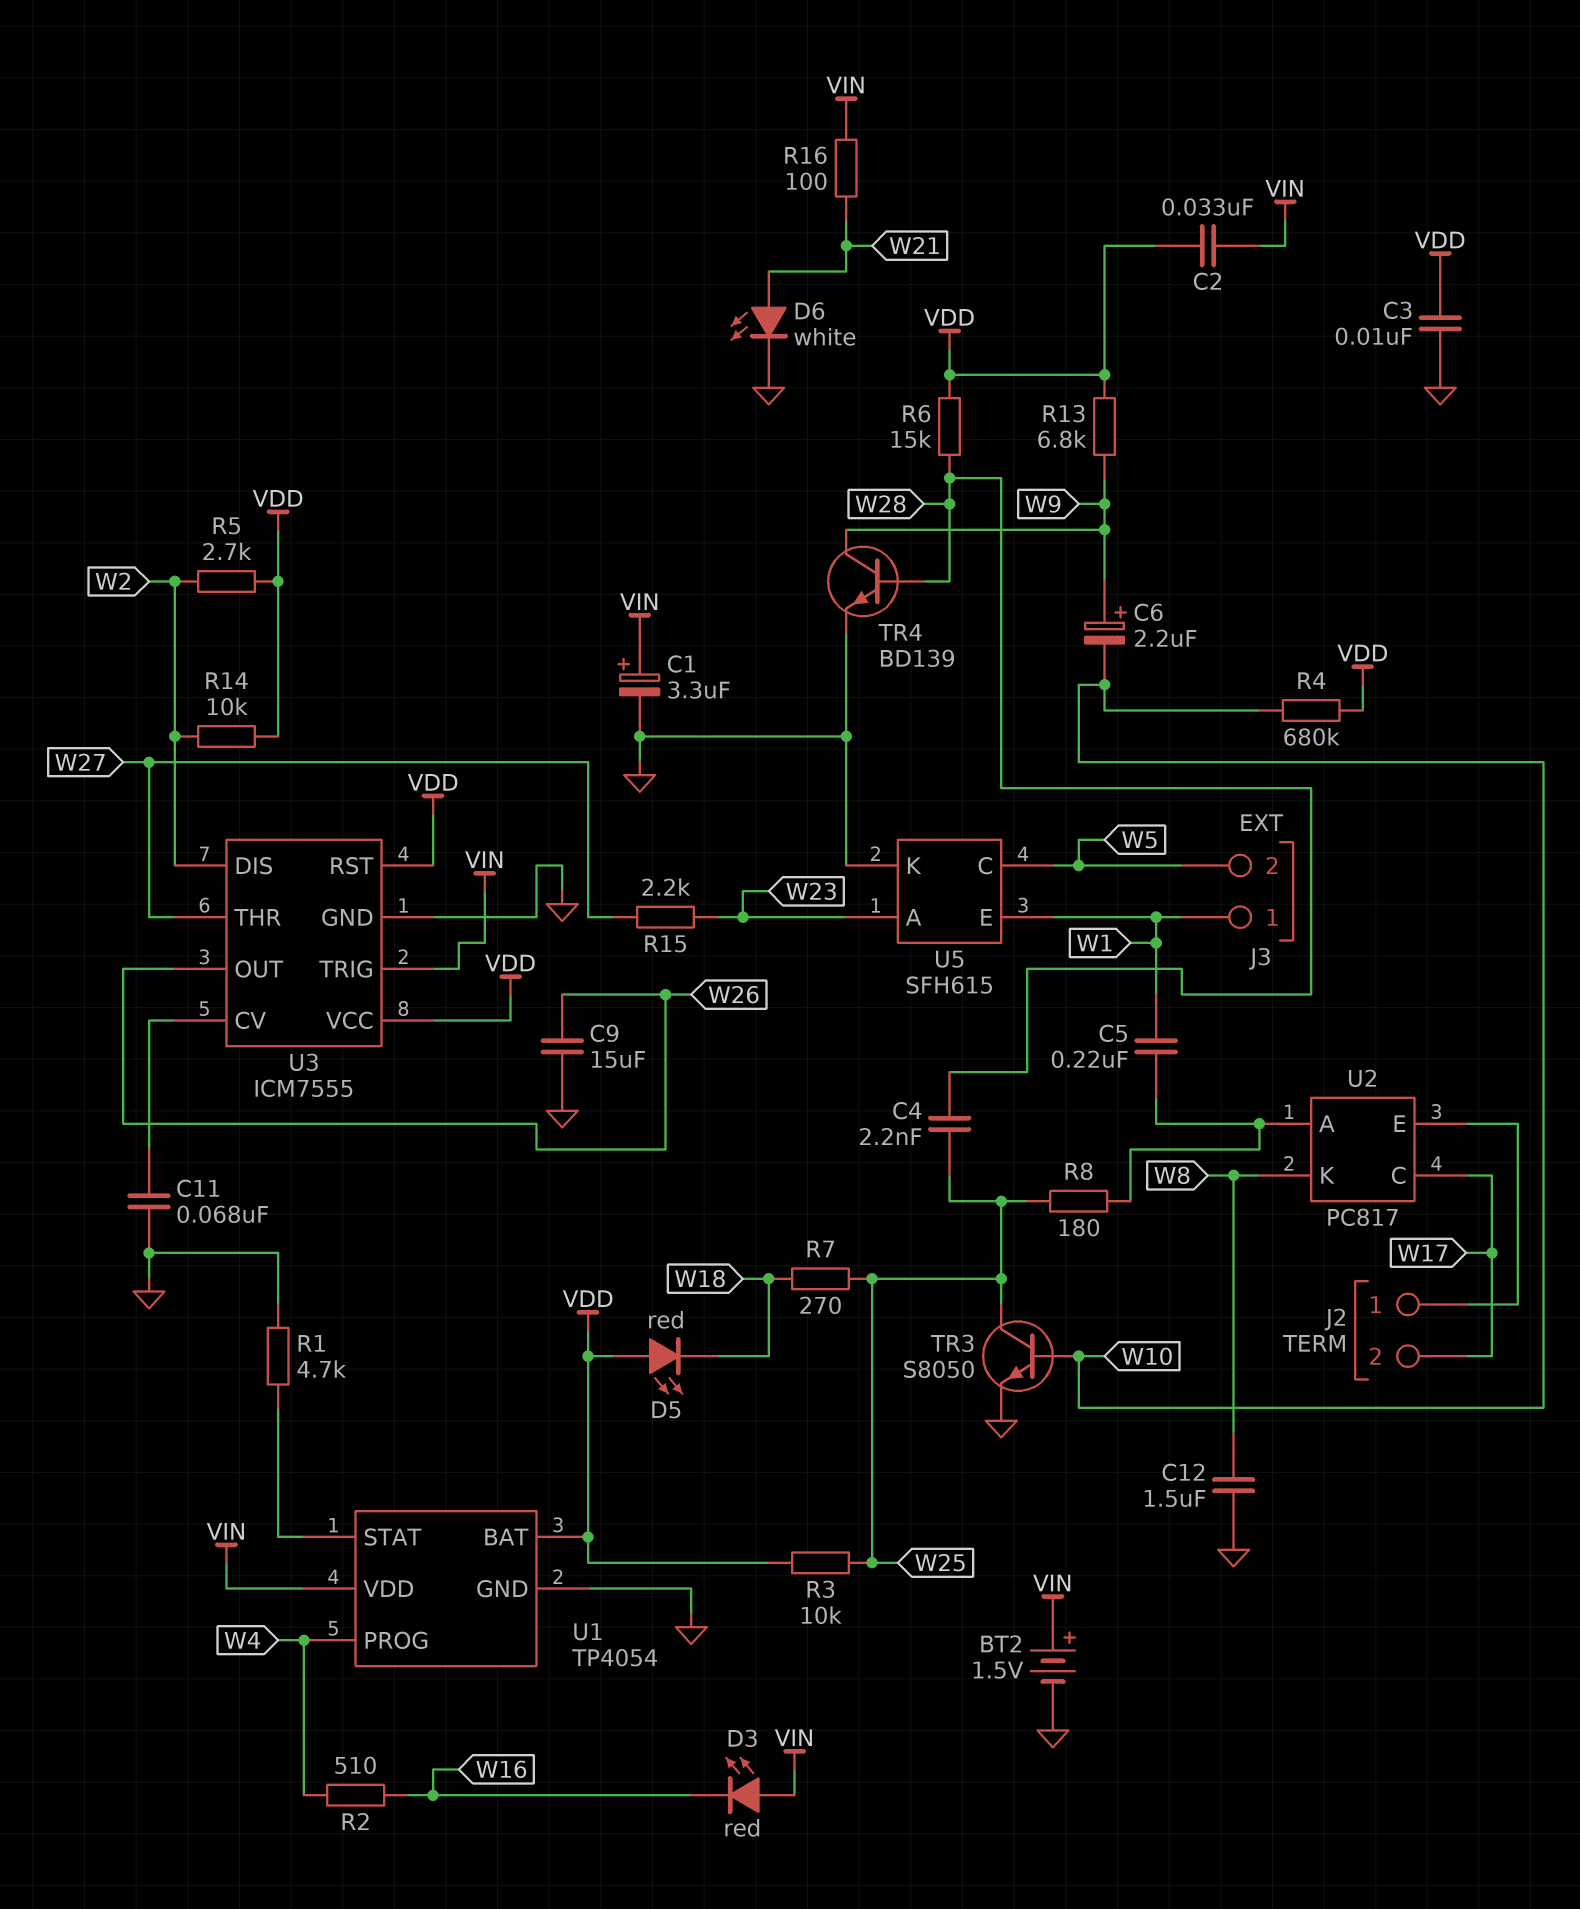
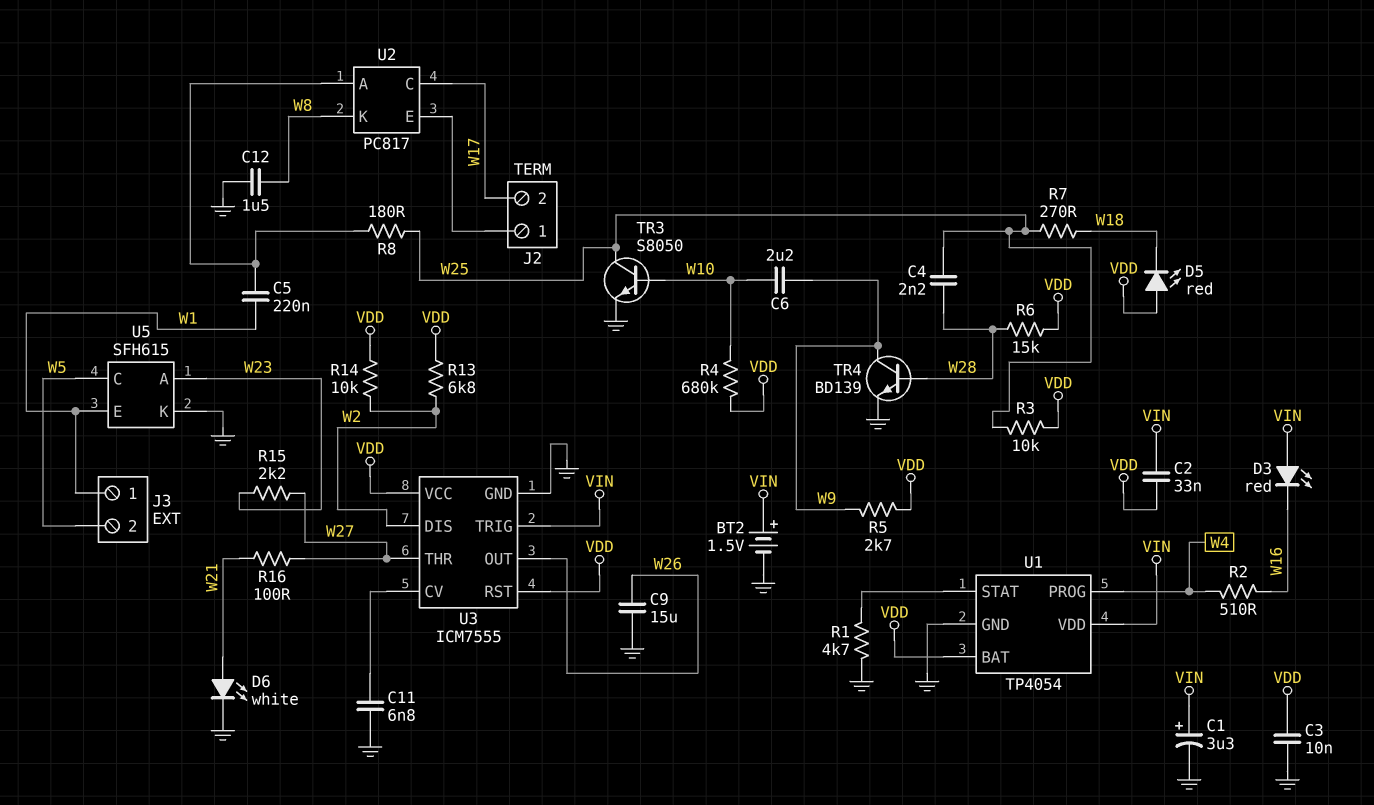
C6: 2.2uF (plus W9, minus W10) -> 2.2uF (W9, W10)
C11: 68nF (GND, U3/CV) -> 6.8nF (GND, U3/CV)
R5: 2.7k (VDD, W2) -> 2.7k (VDD, W9)
R13: 6.8k (VDD, W9) -> 6.8k (VDD, W2)
R16: 100 (VIN, W21) -> 100 (W21, W27)

